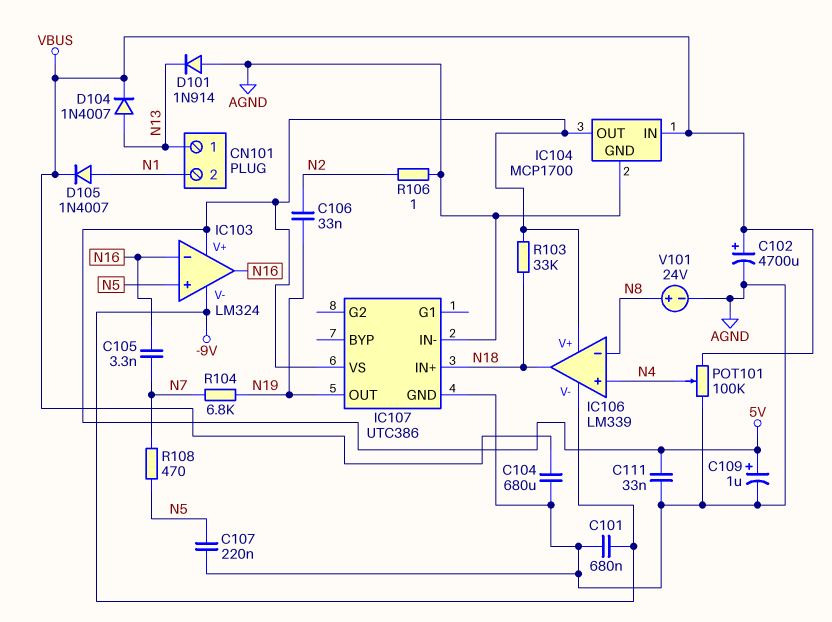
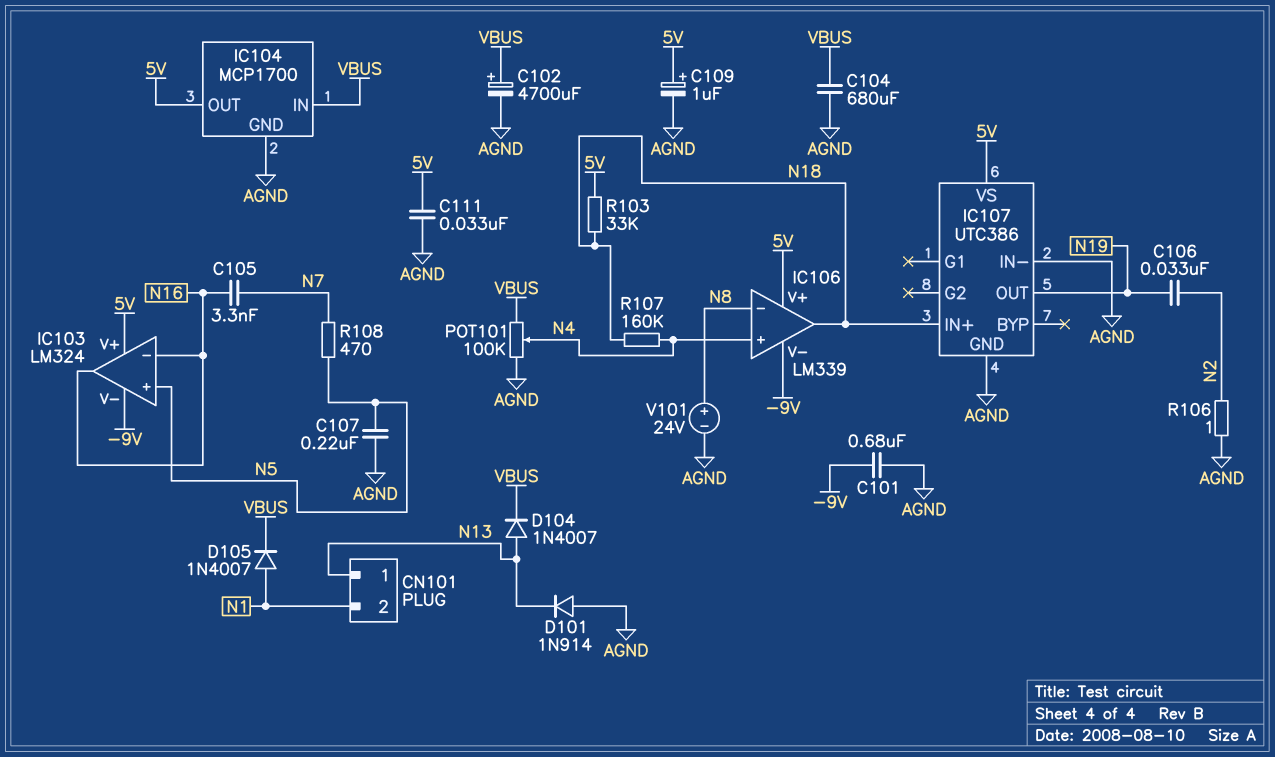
R104: 6.8k (N7, N19) -> none
R107: none -> 160k (N4, N18)

